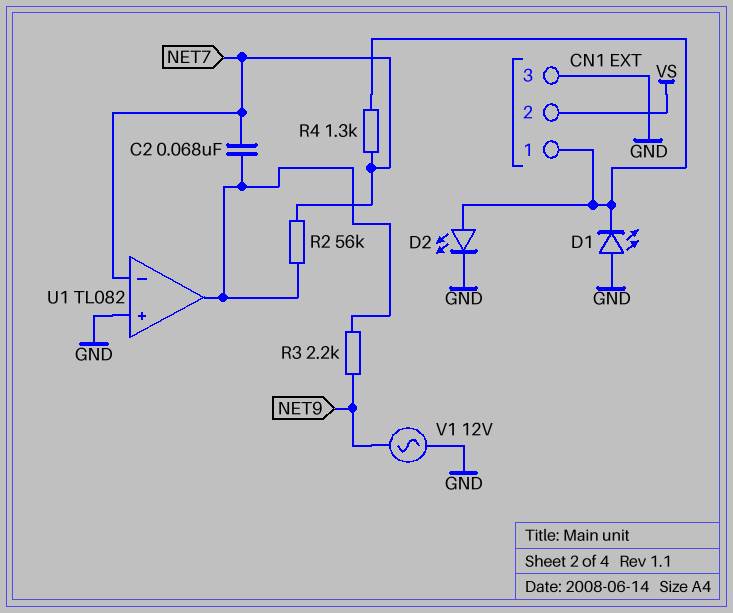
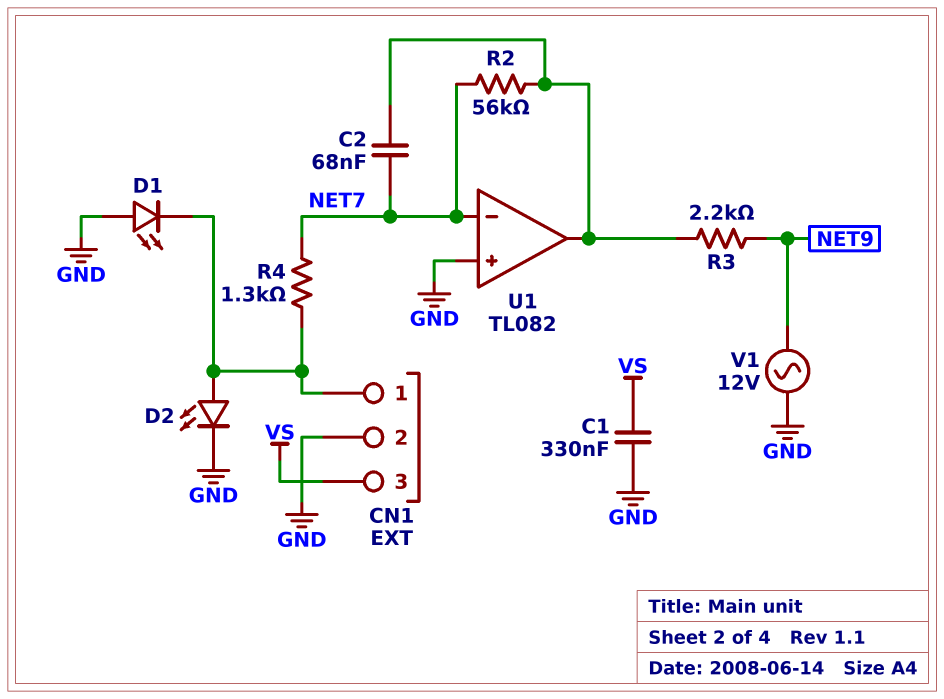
C1: none -> 330nF (GND, VS)
CN1 pin 2: VS -> GND
CN1 pin 3: GND -> VS

